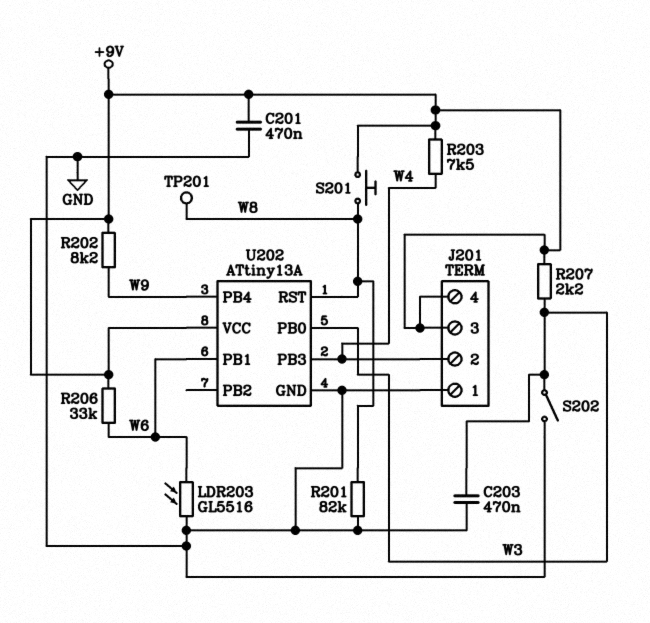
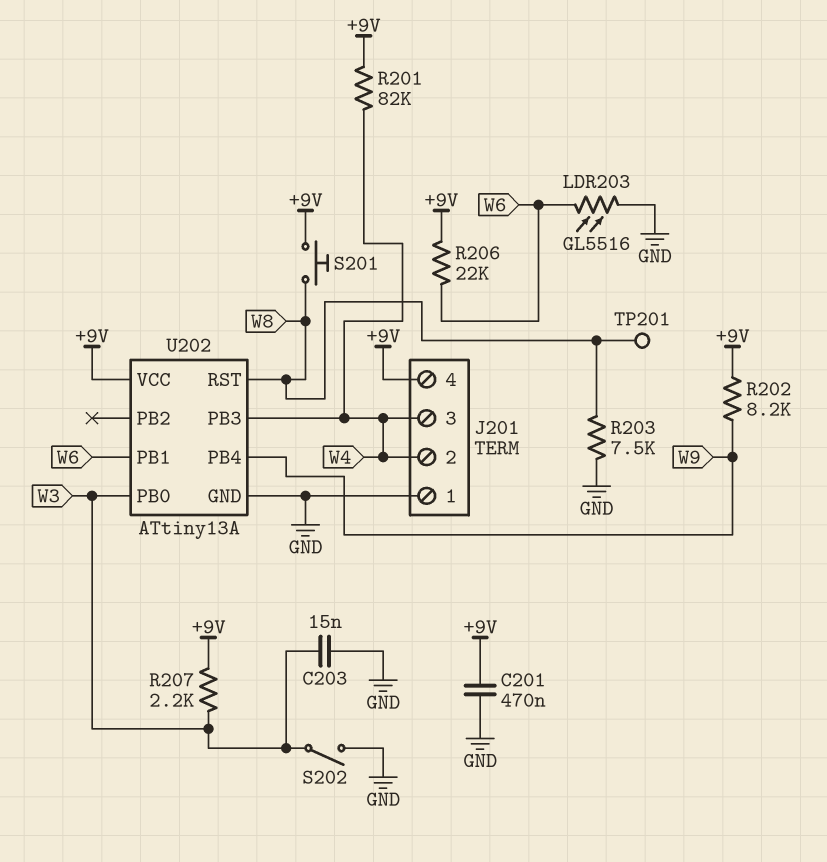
C203: 470nF (GND, W3) -> 15nF (GND, W3)
J201 pin 3: +9V -> W4
R201: 82k (GND, W8) -> 82k (+9V, W4)
R203: 7.5k (+9V, W4) -> 7.5k (GND, W8)
R206: 33k (+9V, W6) -> 22k (+9V, W6)

